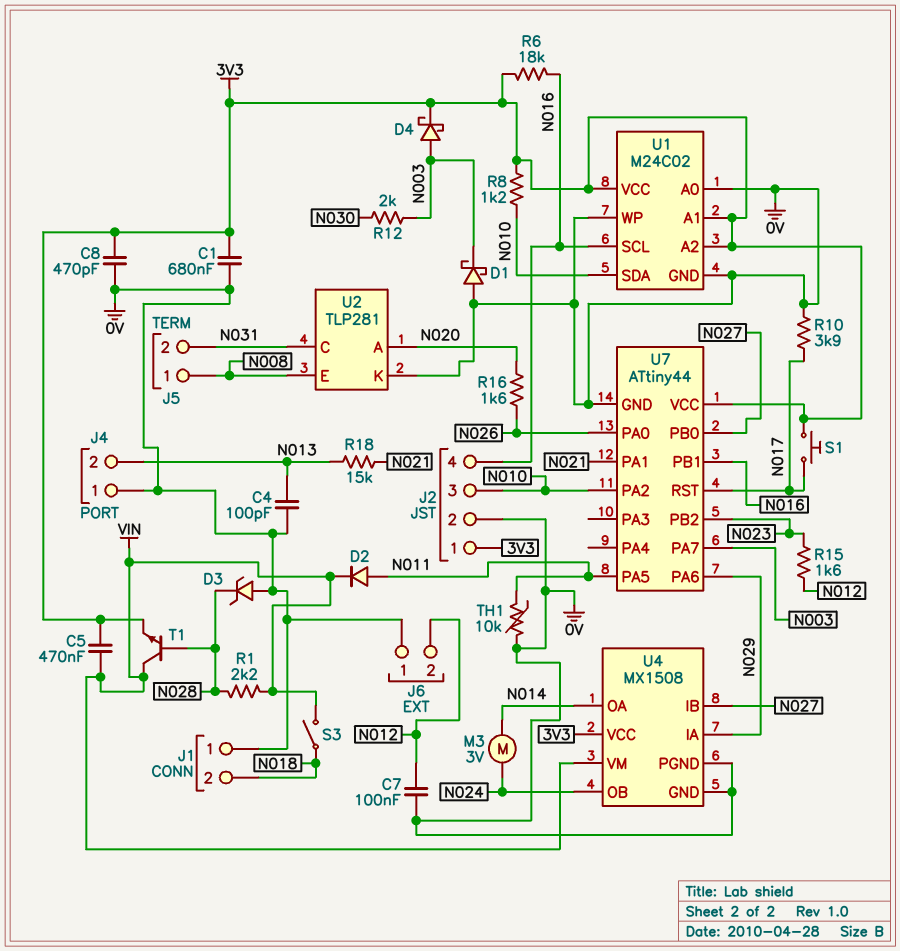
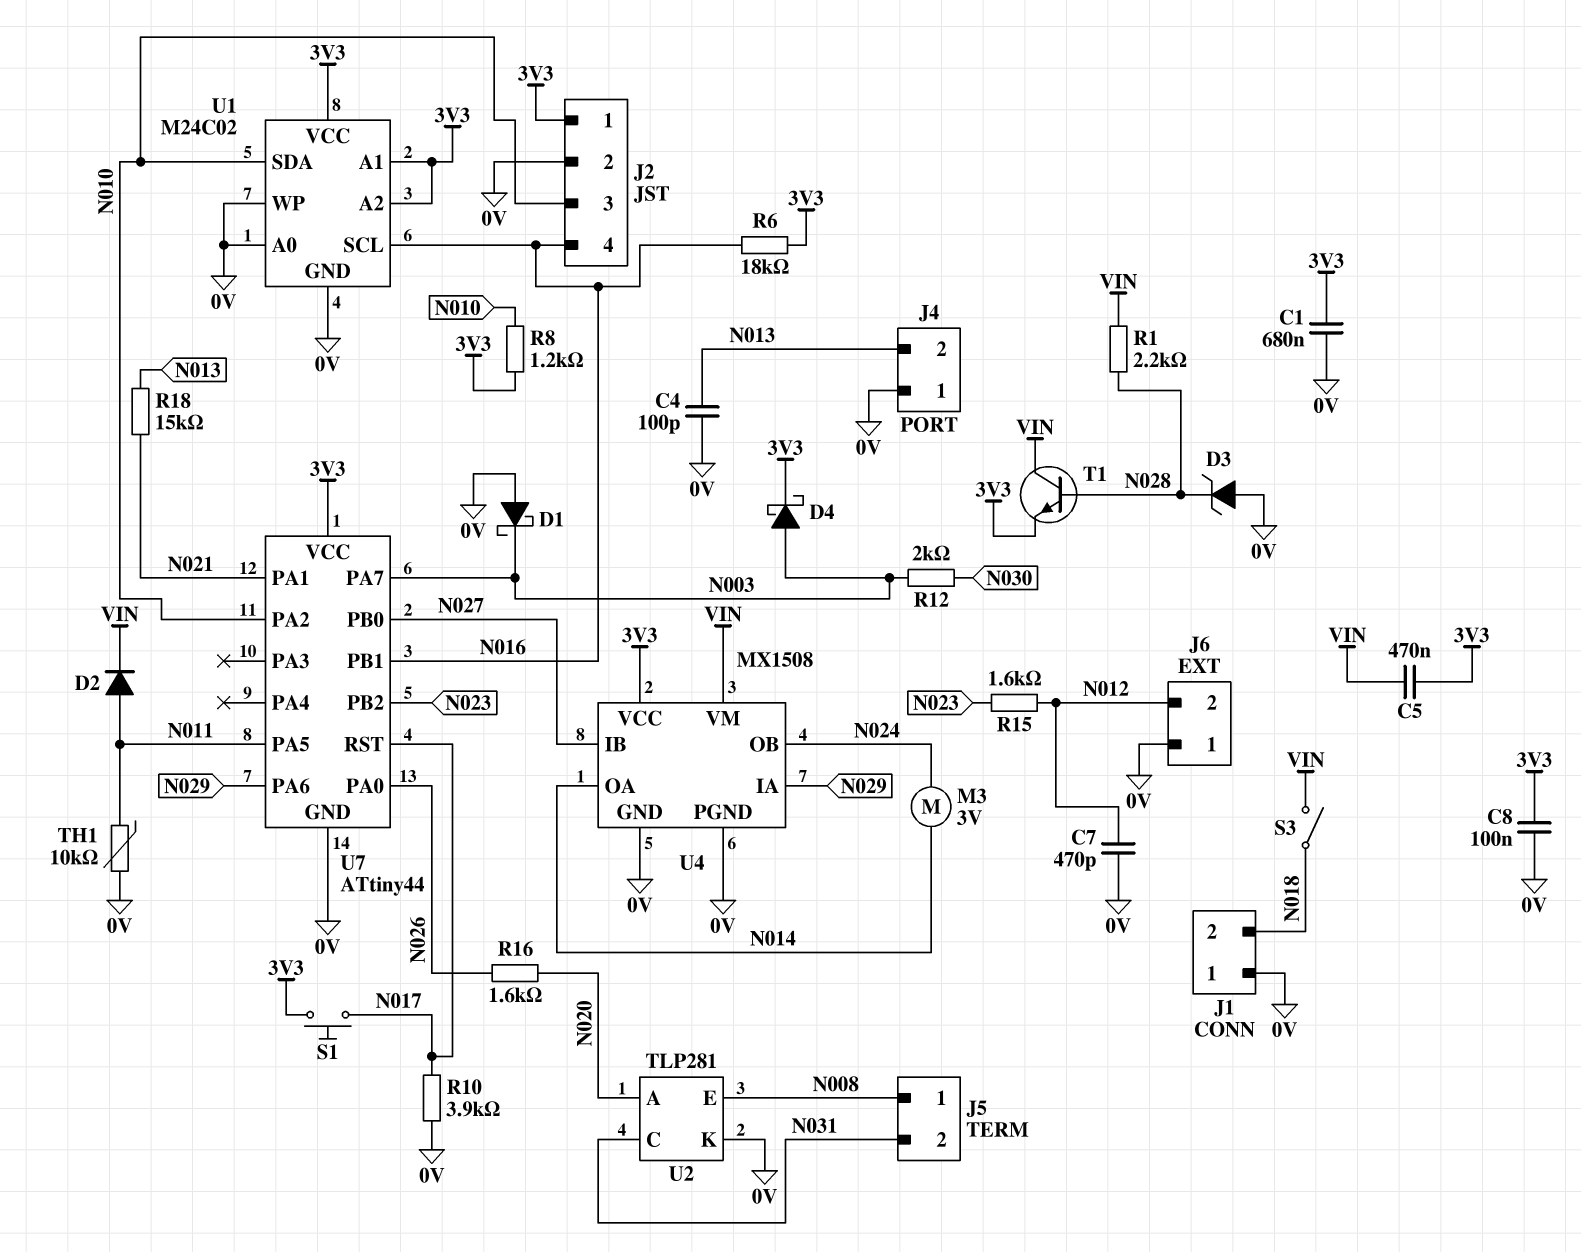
C7: 100nF (0V, N012) -> 470pF (0V, N012)
C8: 470pF (0V, 3V3) -> 100nF (0V, 3V3)

